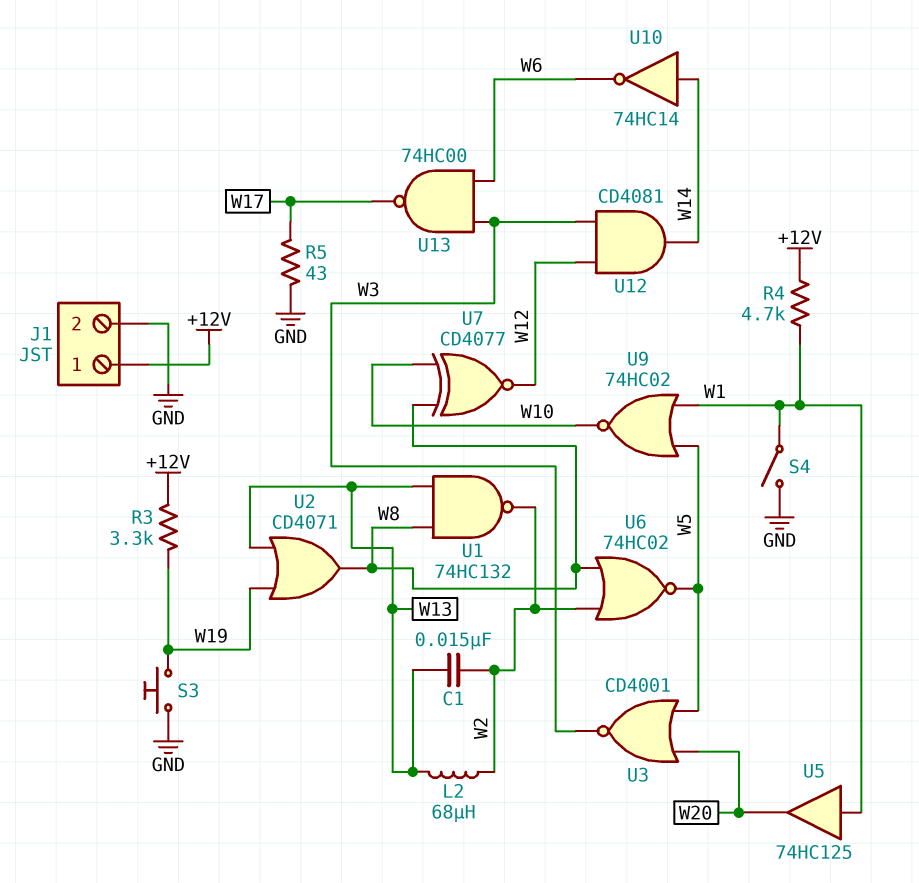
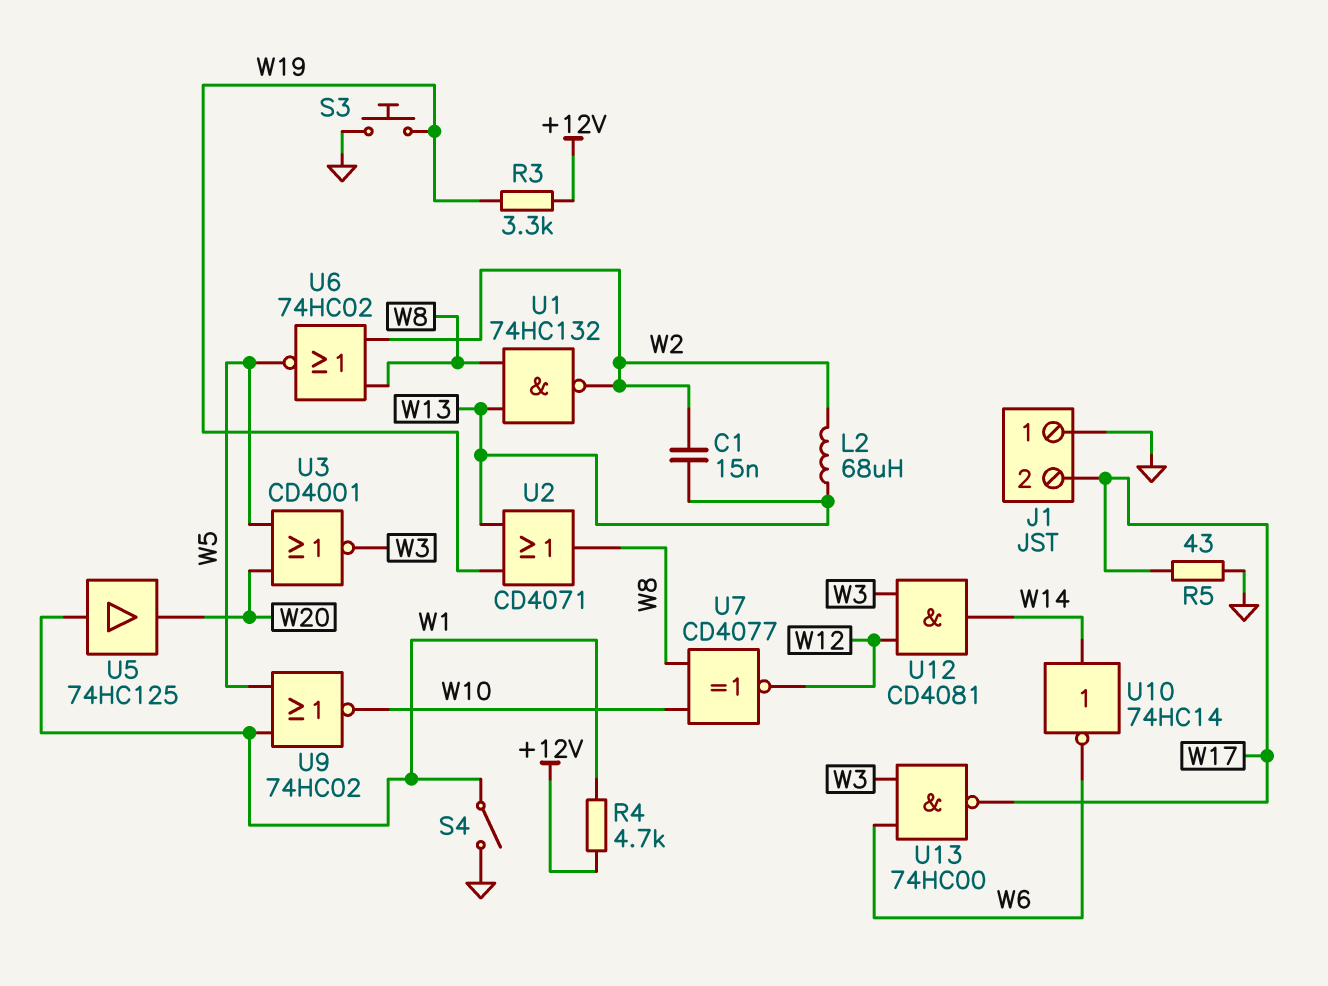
J1 pin 1: +12V -> GND
J1 pin 2: GND -> W17

